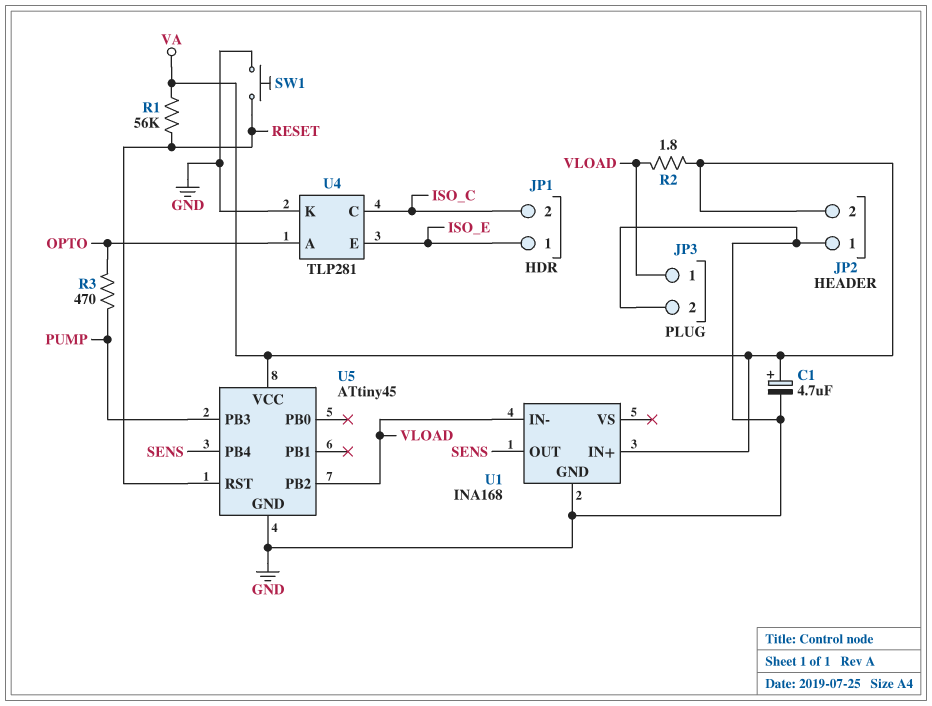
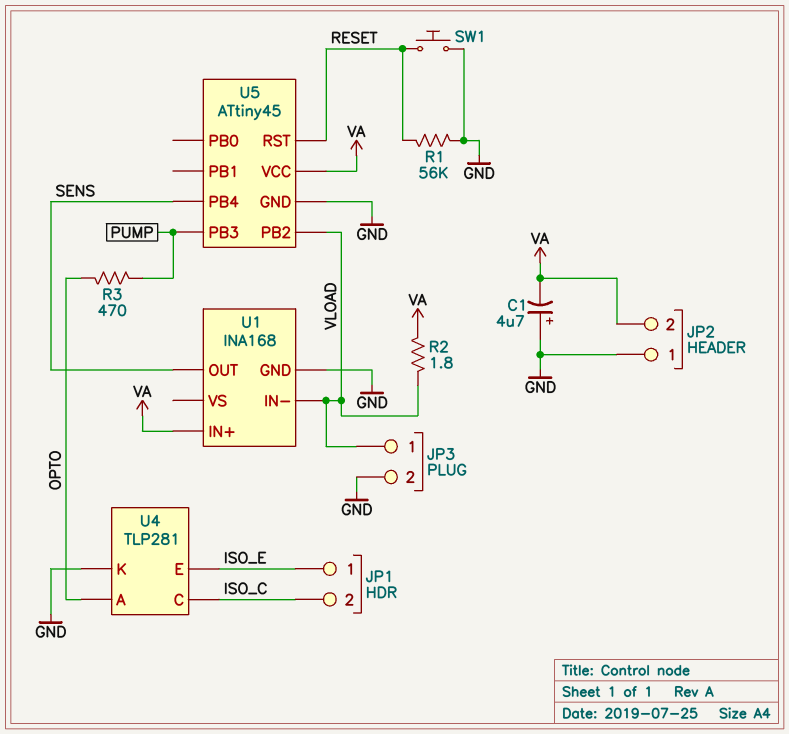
C1: 4.7uF (plus VA, minus GND) -> 4.7uF (plus GND, minus VA)
R1: 56k (RESET, VA) -> 56k (GND, RESET)

